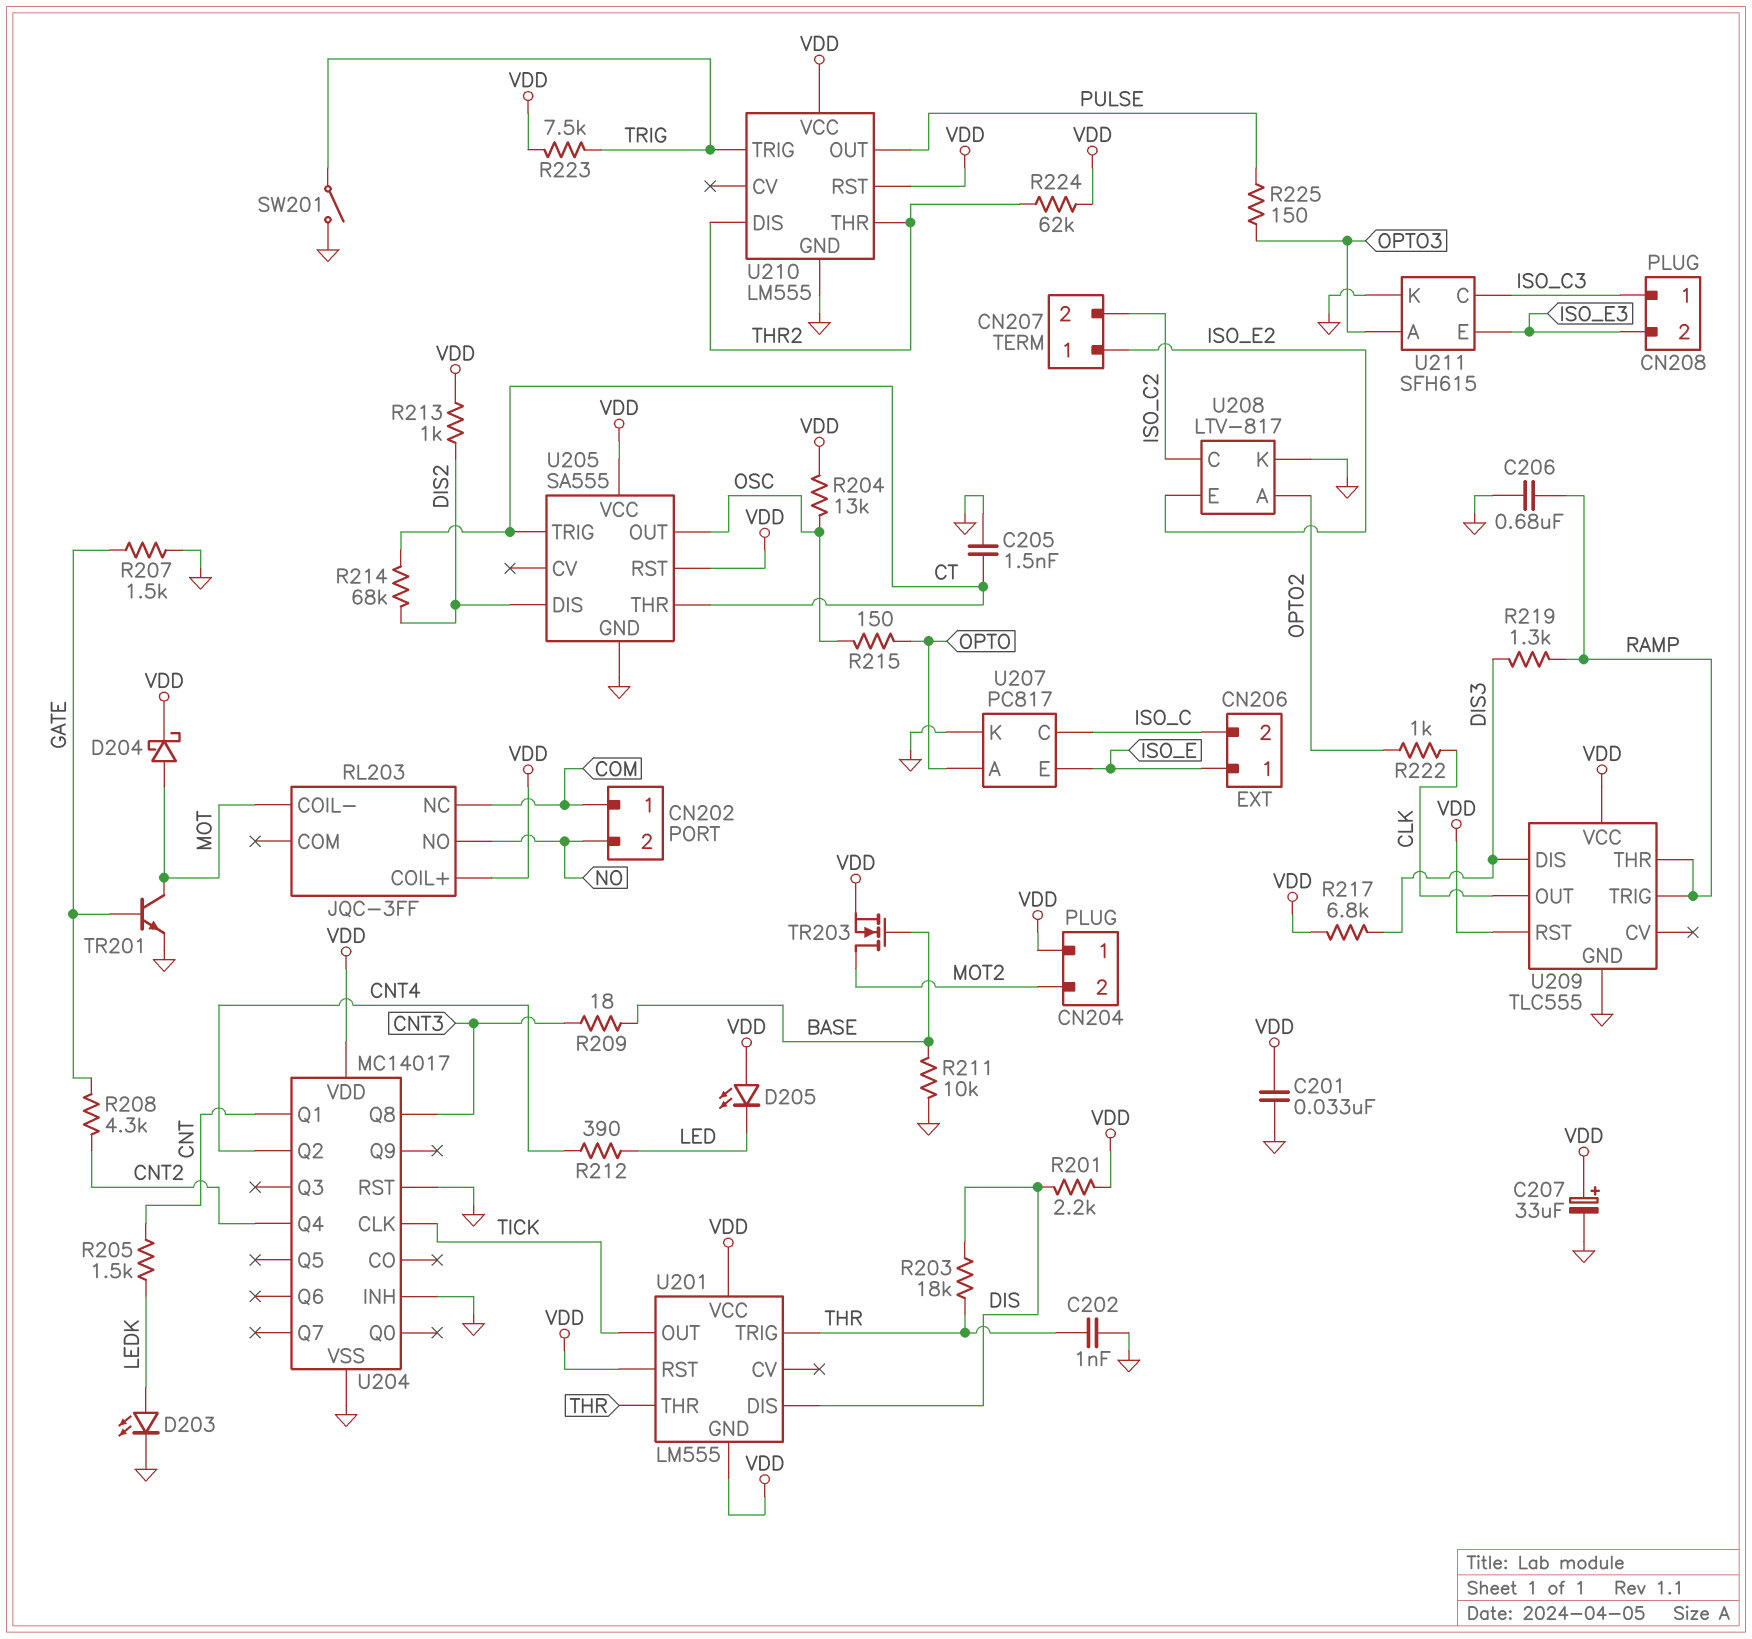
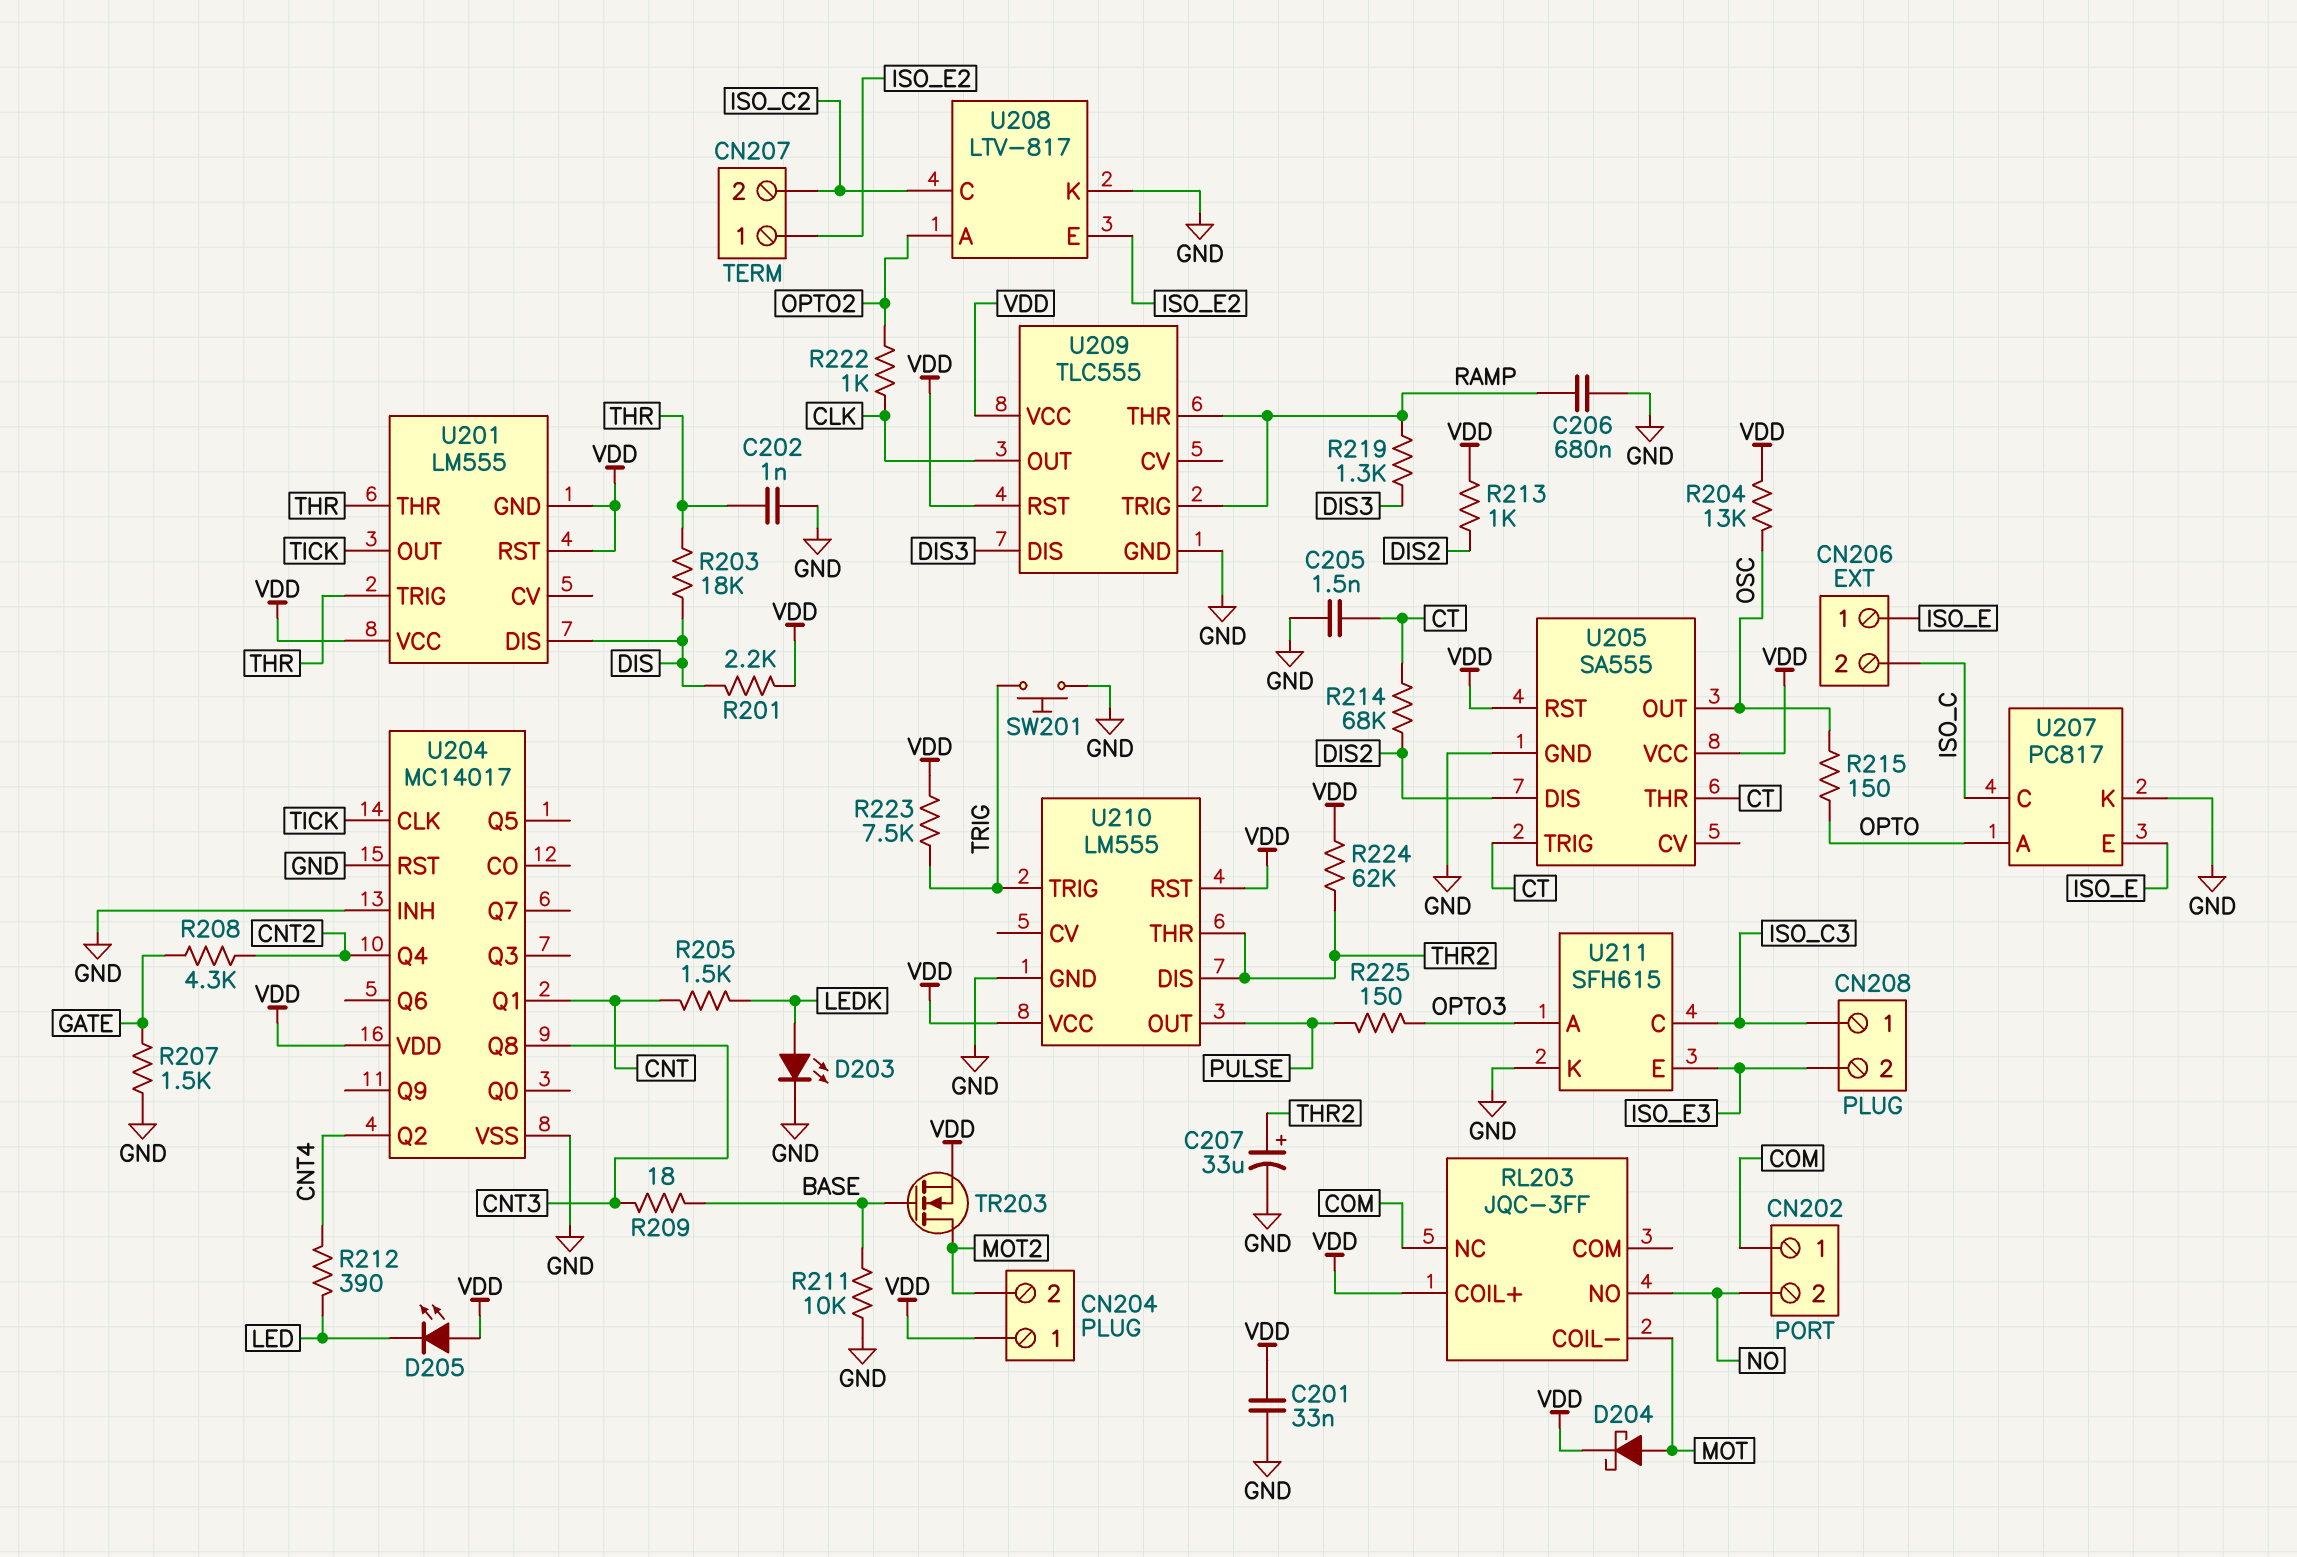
C207: 33uF (plus VDD, minus GND) -> 33uF (plus THR2, minus GND)
R217: 6.8k (DIS3, VDD) -> none
SW201: switch (GND, TRIG) -> button (GND, TRIG)
TR201: NPN (B GATE, C MOT, E GND) -> none

